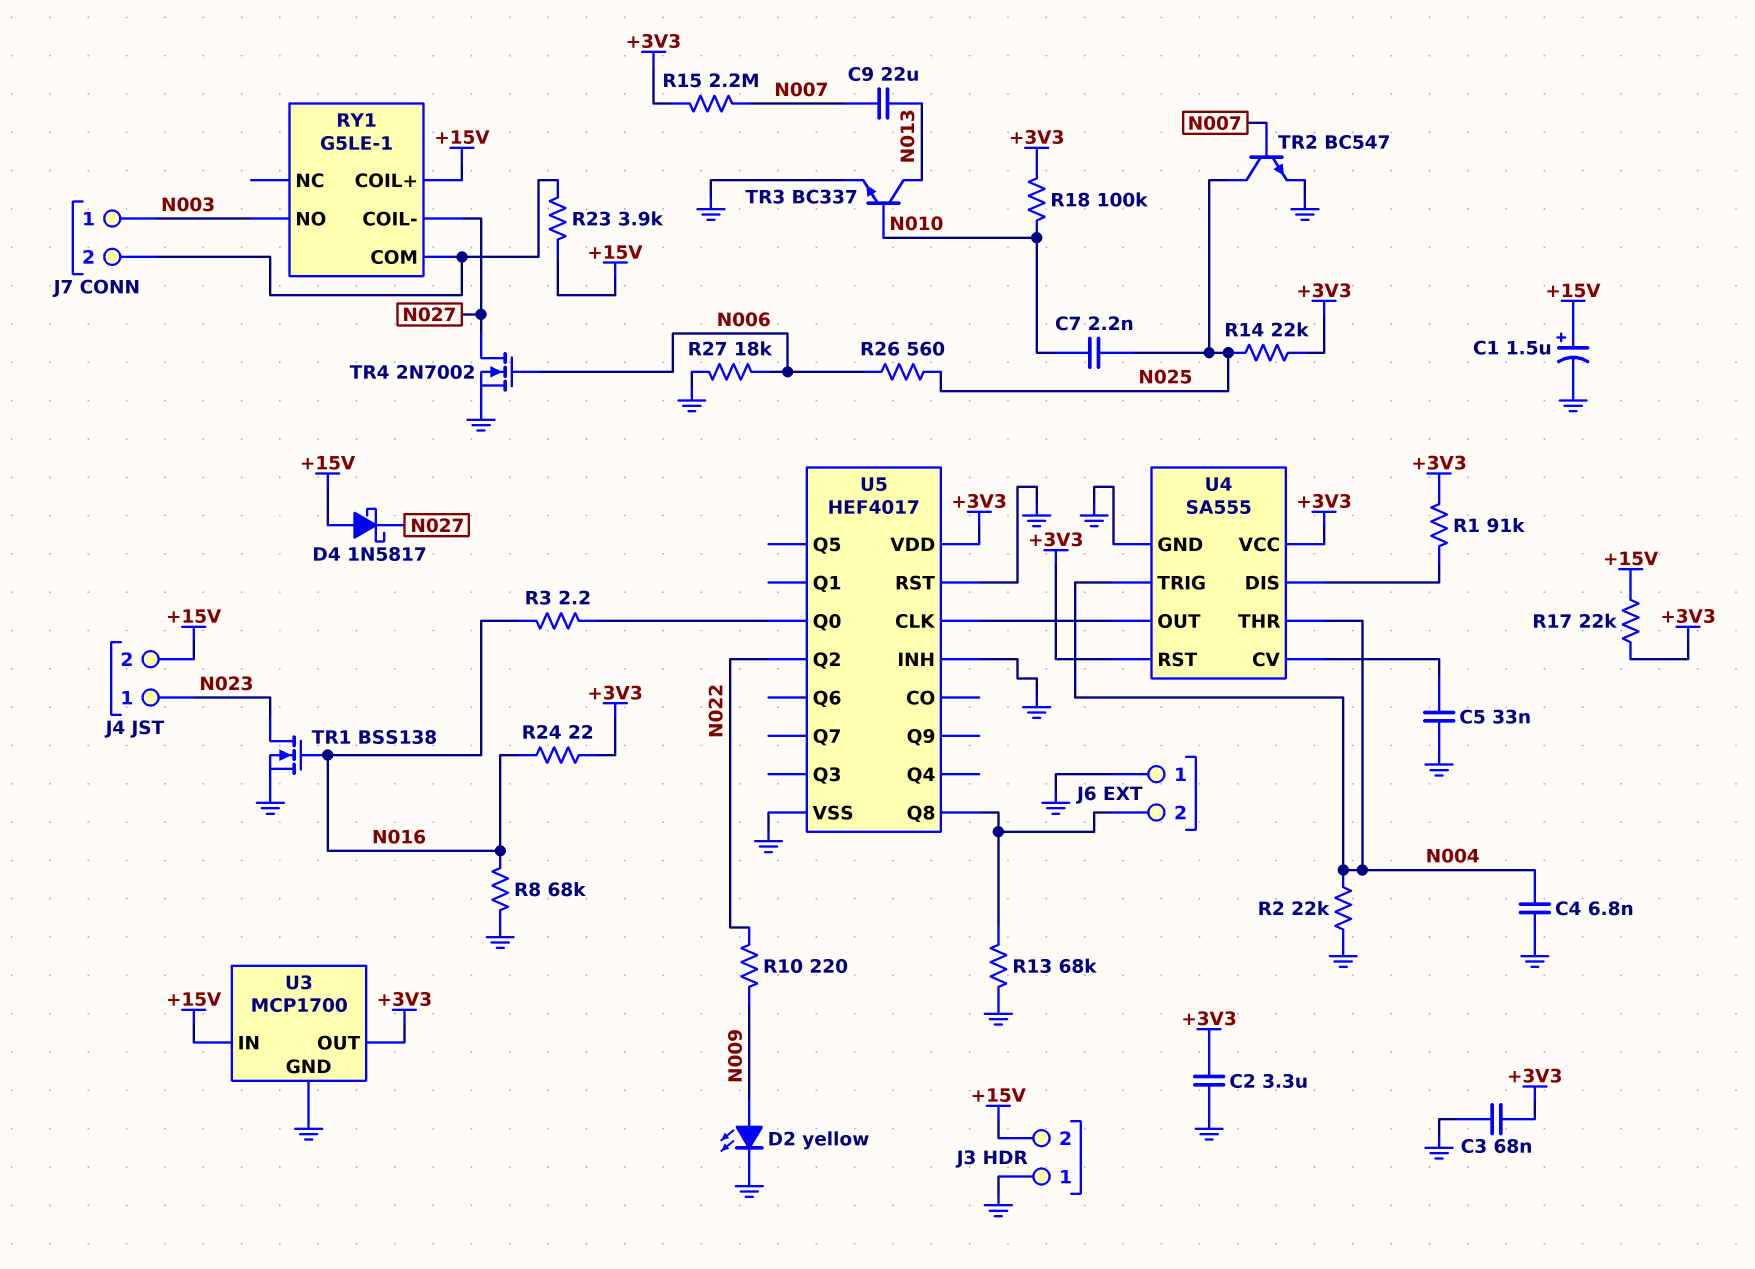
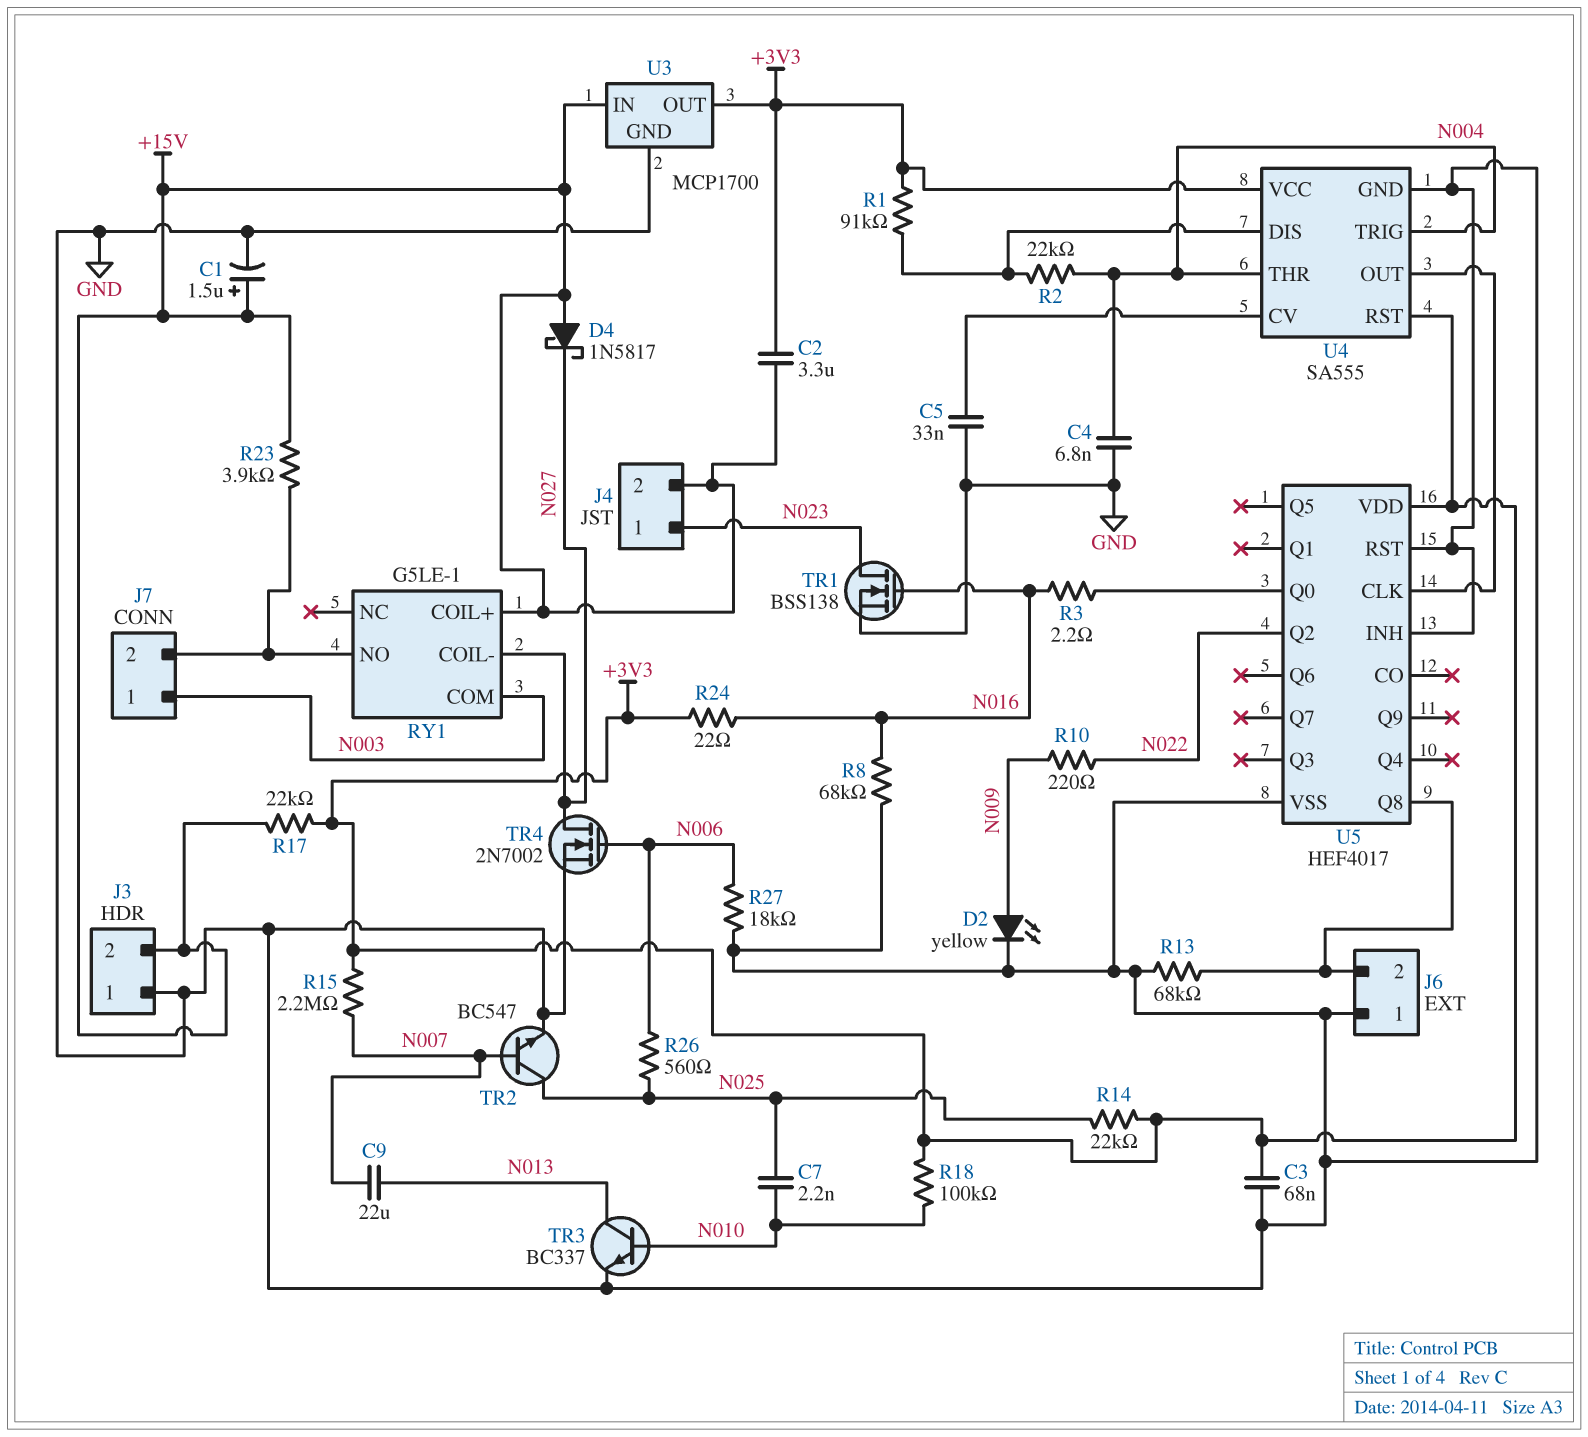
C2: 3.3uF (+3V3, GND) -> 3.3uF (+3V3, +15V)
R2: 22k (GND, N004) -> 22k (N004, U4/DIS)
RY1 pin COM: J7/2 -> N003
RY1 pin NO: N003 -> J7/2

